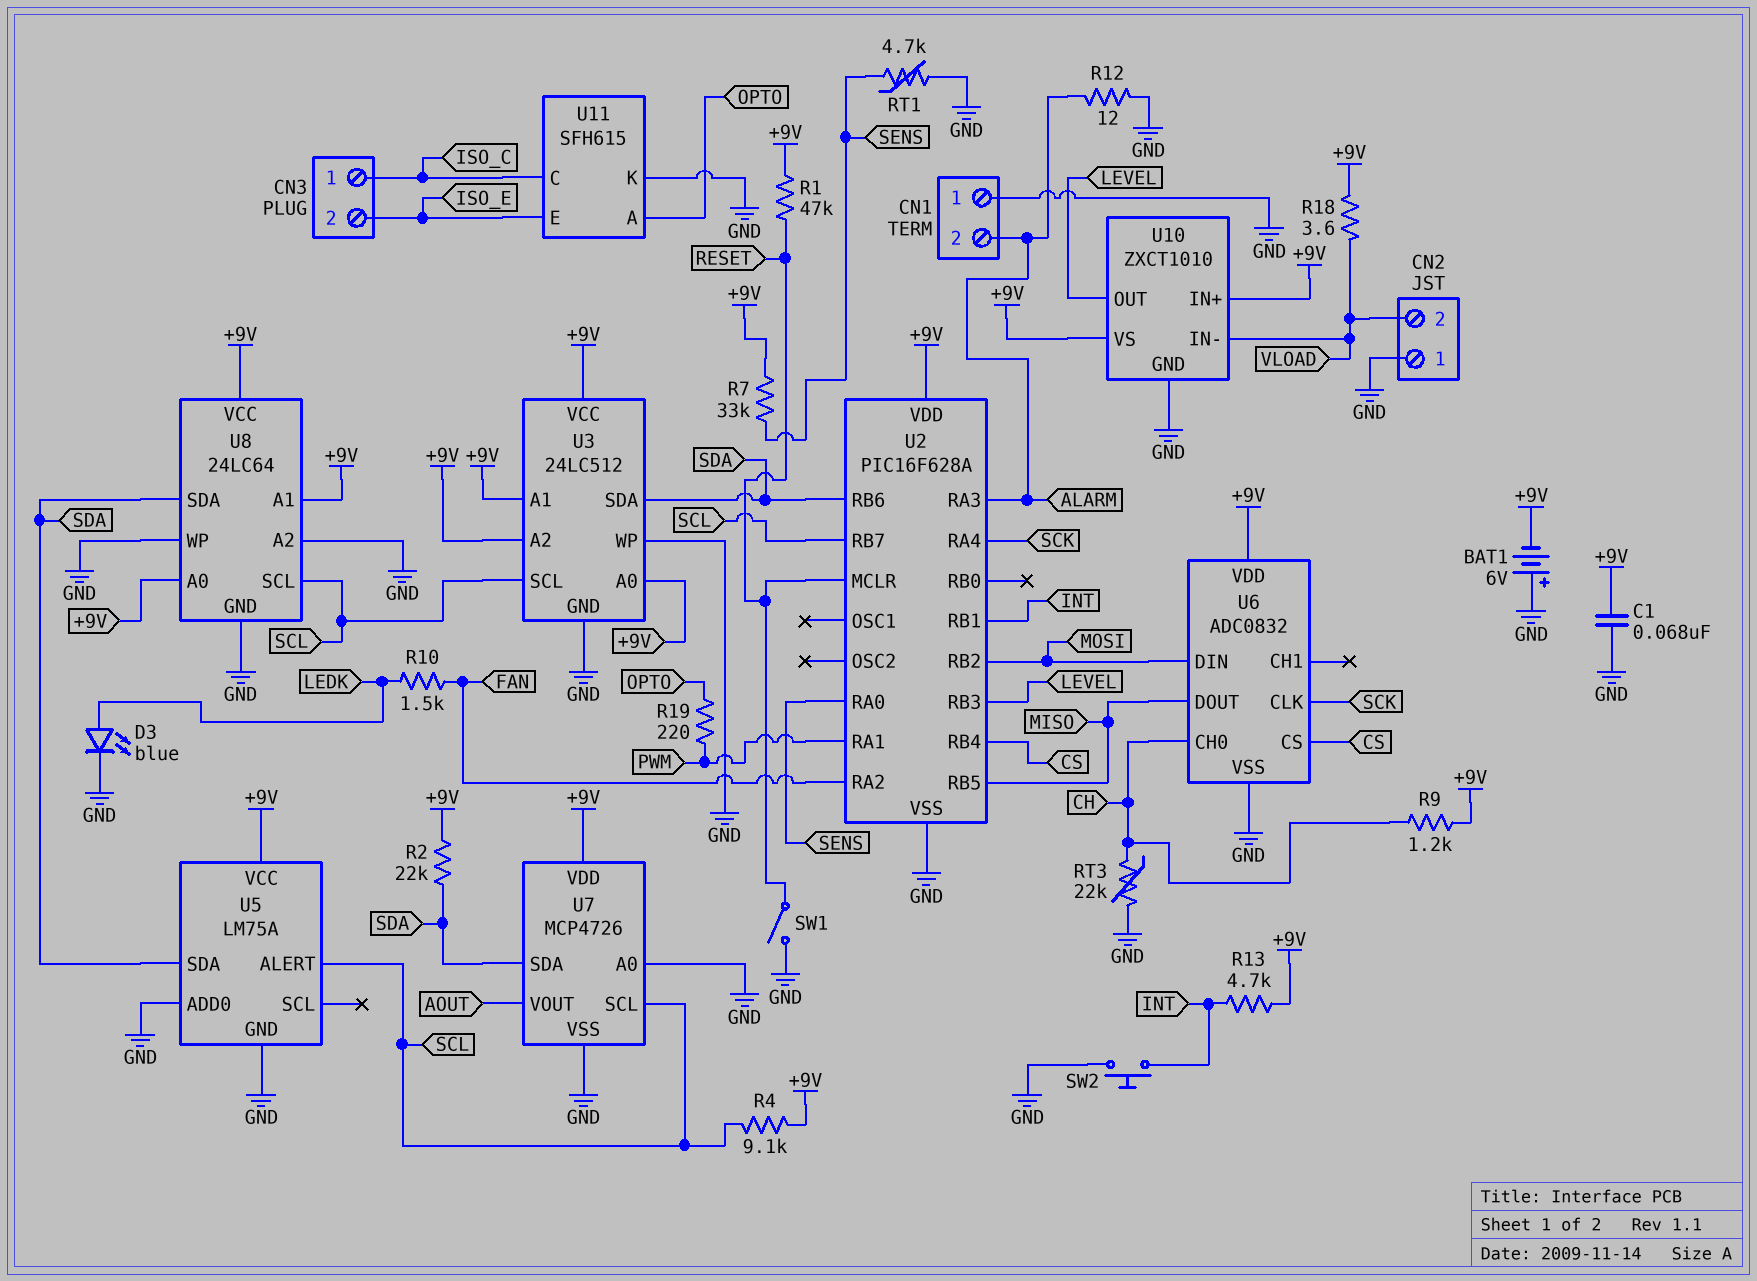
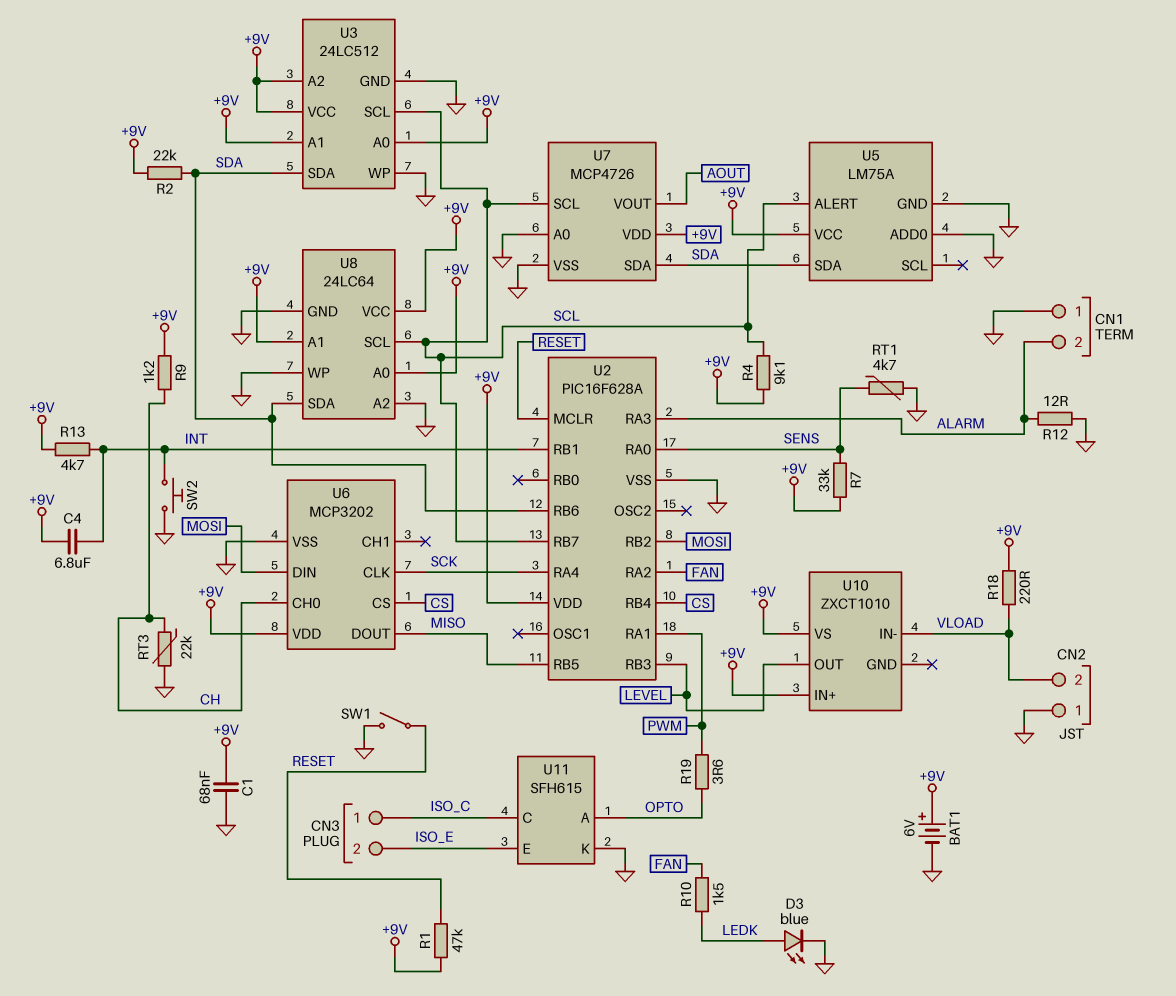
BAT1: 6V (plus GND, minus +9V) -> 6V (plus +9V, minus GND)
C4: none -> 6.8uF (+9V, INT)
R18: 3.6 (+9V, VLOAD) -> 220 (+9V, VLOAD)
R19: 220 (OPTO, PWM) -> 3.6 (OPTO, PWM)
U6: ADC0832 -> MCP3202
U10 pin GND: GND -> none

